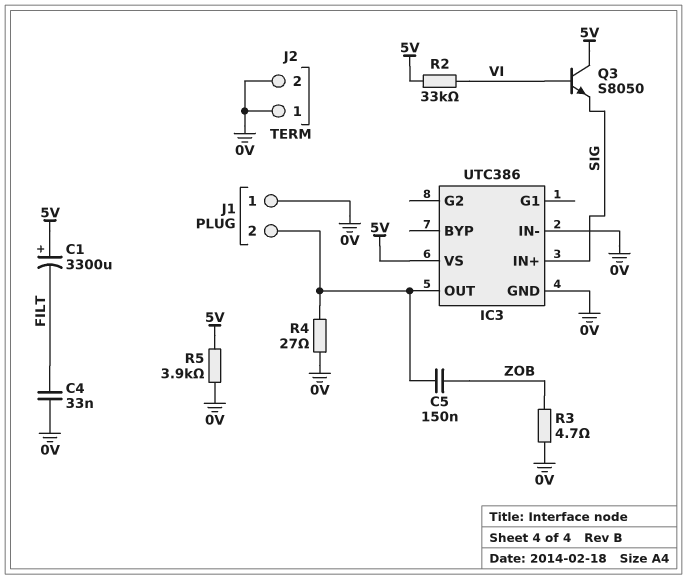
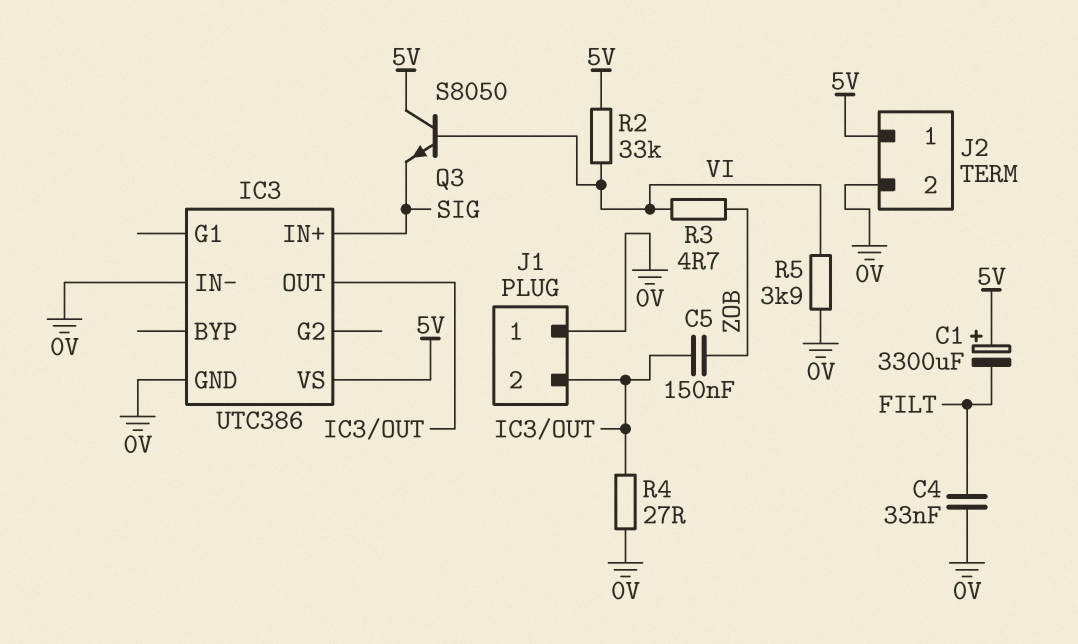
J2 pin 1: 0V -> 5V
R3: 4.7 (0V, ZOB) -> 4.7 (VI, ZOB)
R5: 3.9k (0V, 5V) -> 3.9k (0V, VI)

